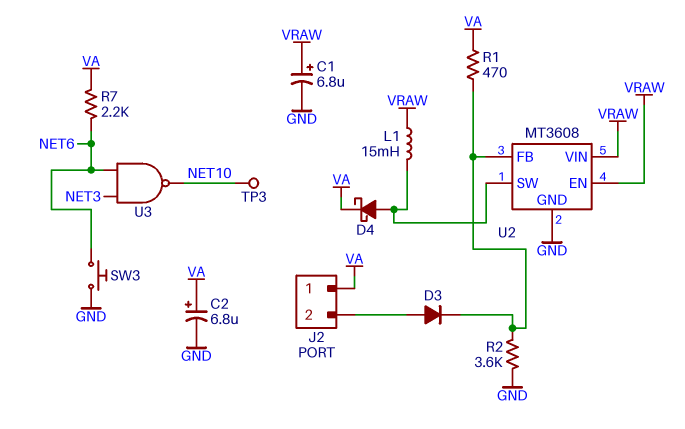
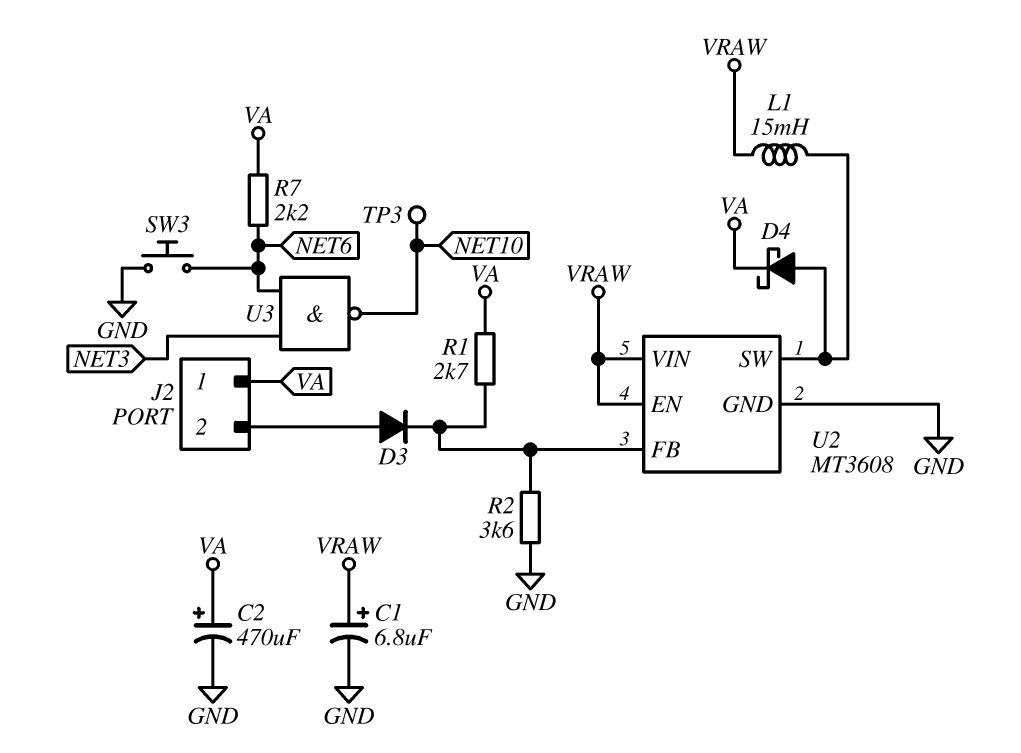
C2: 6.8uF (plus VA, minus GND) -> 470uF (plus VA, minus GND)
R1: 470 (U2/FB, VA) -> 2.7k (U2/FB, VA)

